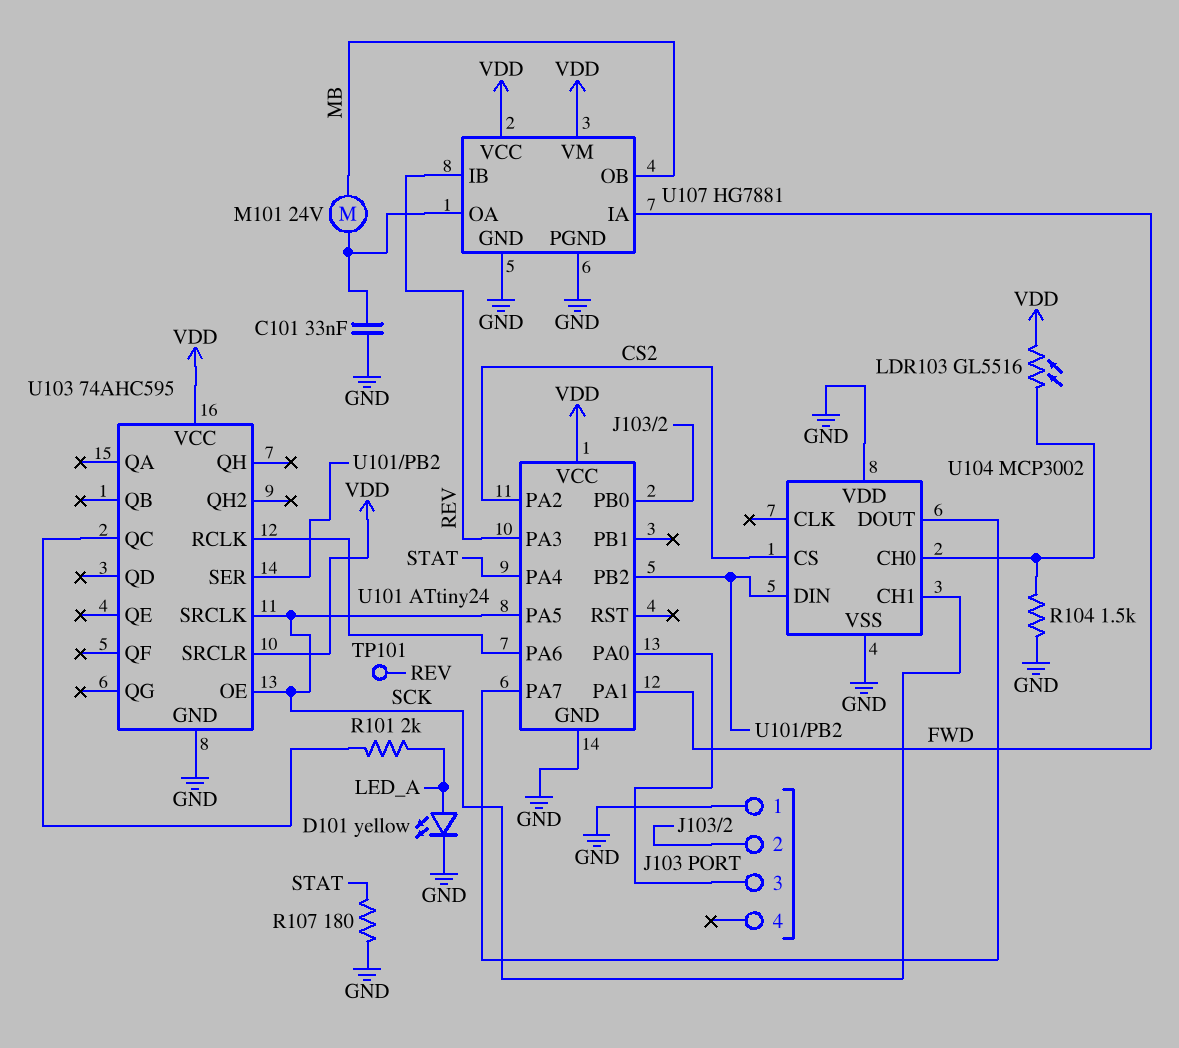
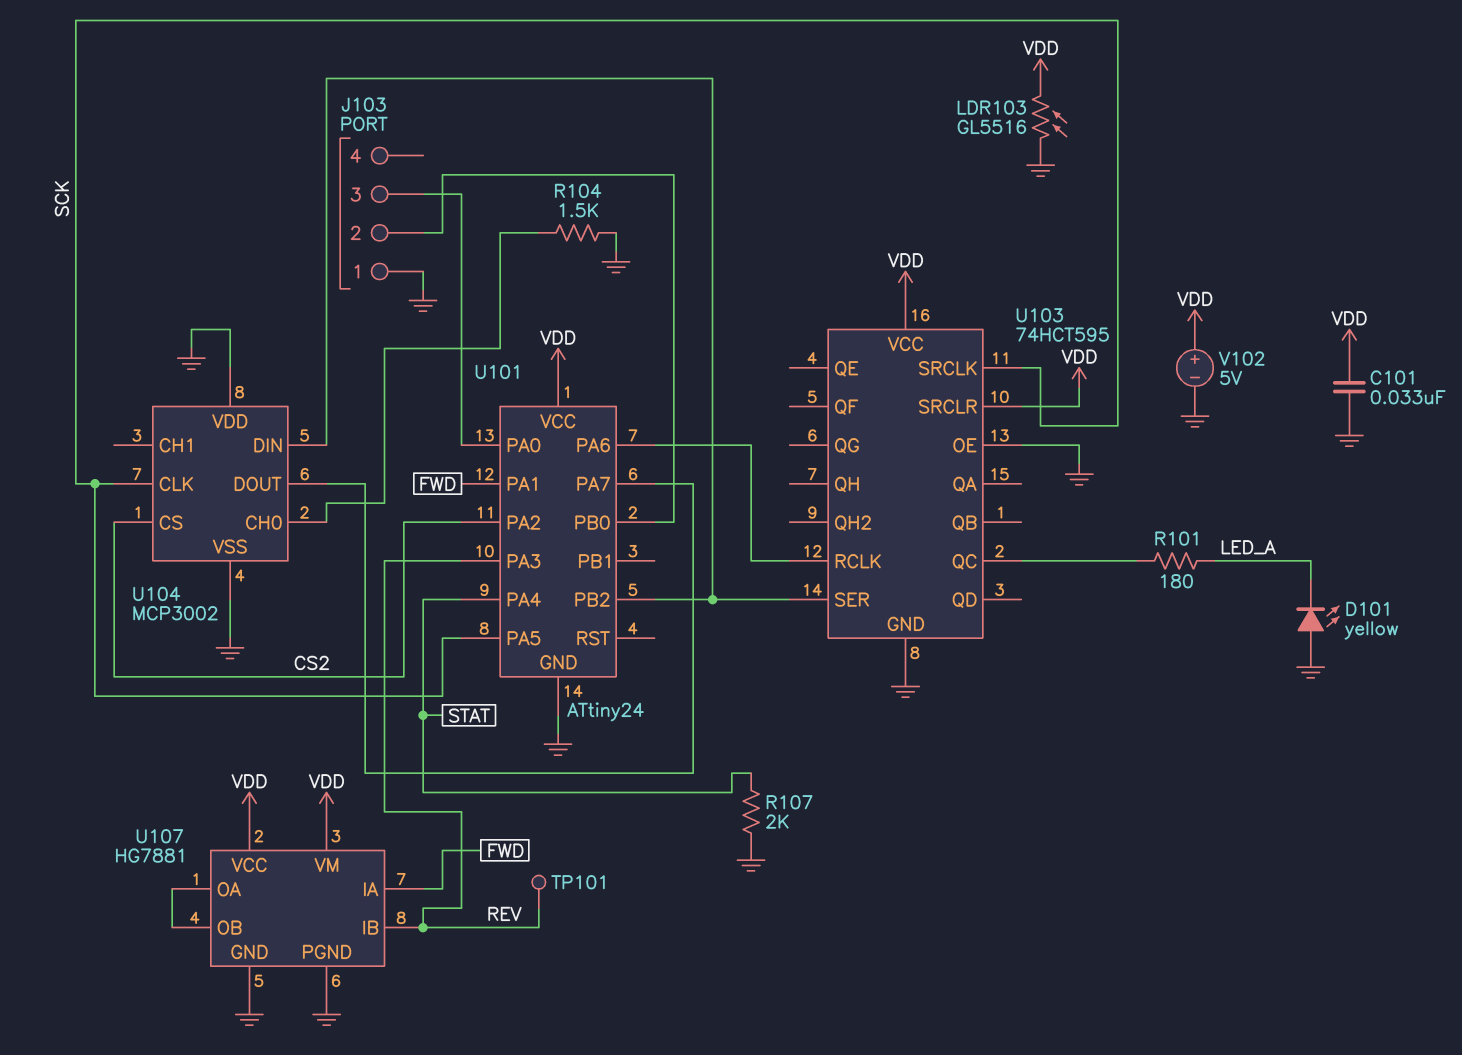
C101: 33nF (GND, U107/OA) -> 33nF (GND, VDD)
D101: LED yellow (A LED_A, K GND) -> LED yellow (A GND, K LED_A)
LDR103: GL5516 (U104/CH0, VDD) -> GL5516 (GND, VDD)
M101: motor 24V (MB, U107/OA) -> none
R101: 2k (LED_A, U103/QC) -> 180 (LED_A, U103/QC)
R107: 180 (GND, STAT) -> 2k (GND, STAT)
U103: 74AHC595 -> 74HCT595
U103 pin OE: SCK -> GND
U104 pin CH1: SCK -> none
U104 pin CLK: none -> SCK
U107 pin OB: MB -> U107/OA
V102: none -> 5V (plus VDD, minus GND)

